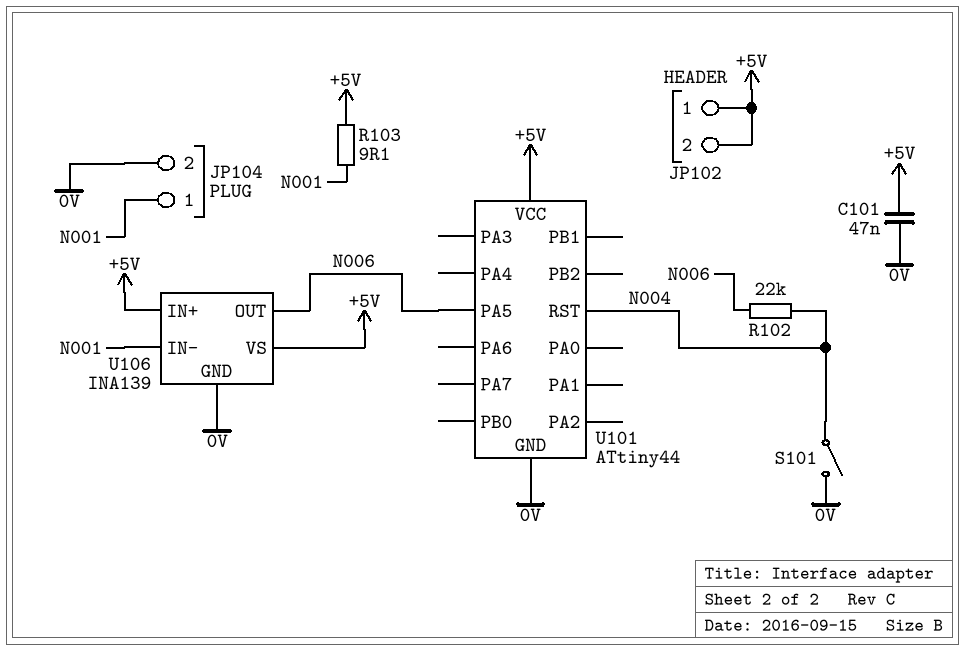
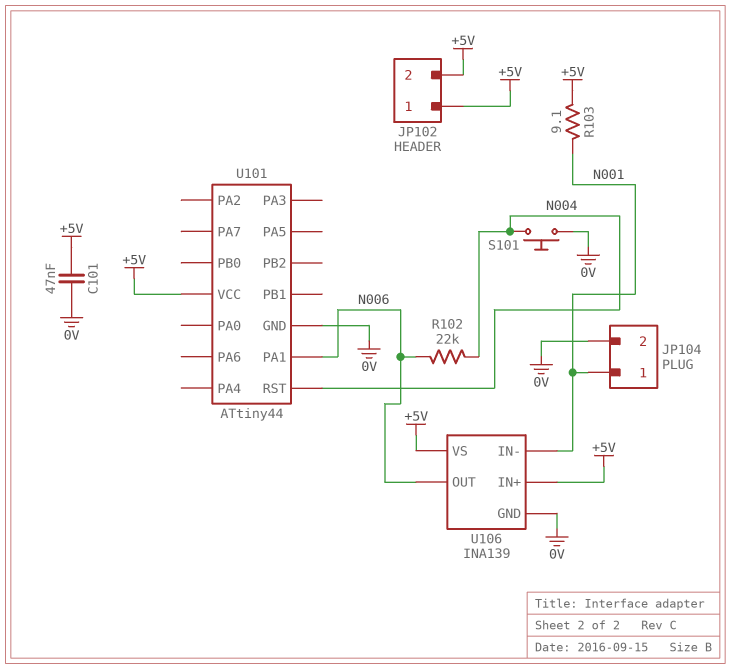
S101: switch (0V, N004) -> button (0V, N004)
U101 pin PA1: none -> N006
U101 pin PA5: N006 -> none

